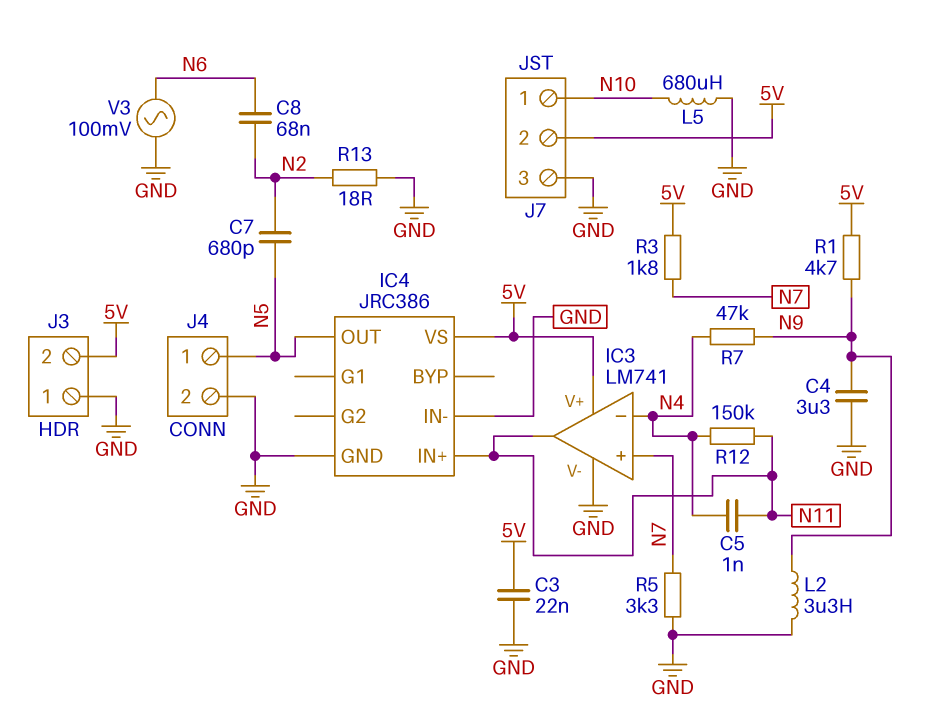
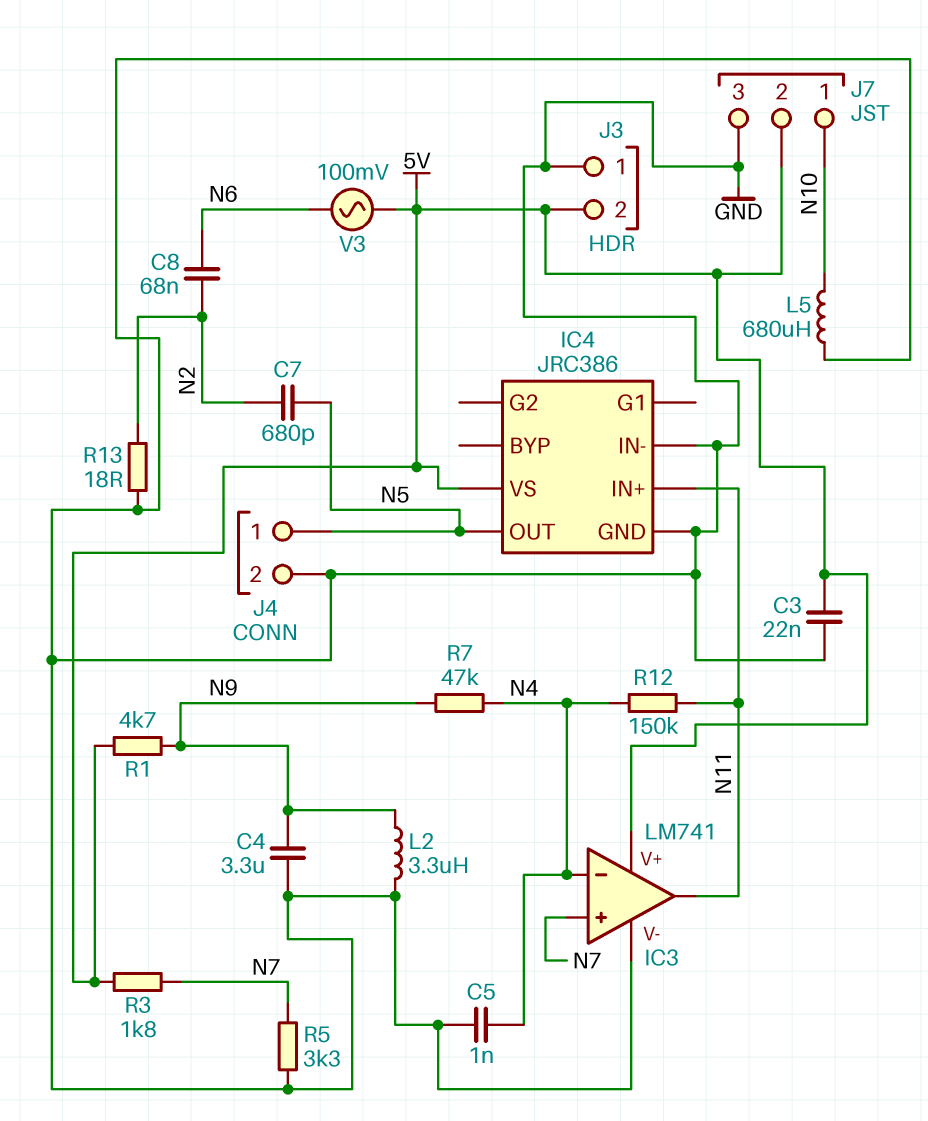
C5: 1nF (N4, N11) -> 1nF (GND, N4)
V3: AC 100mV (GND, N6) -> AC 100mV (5V, N6)

